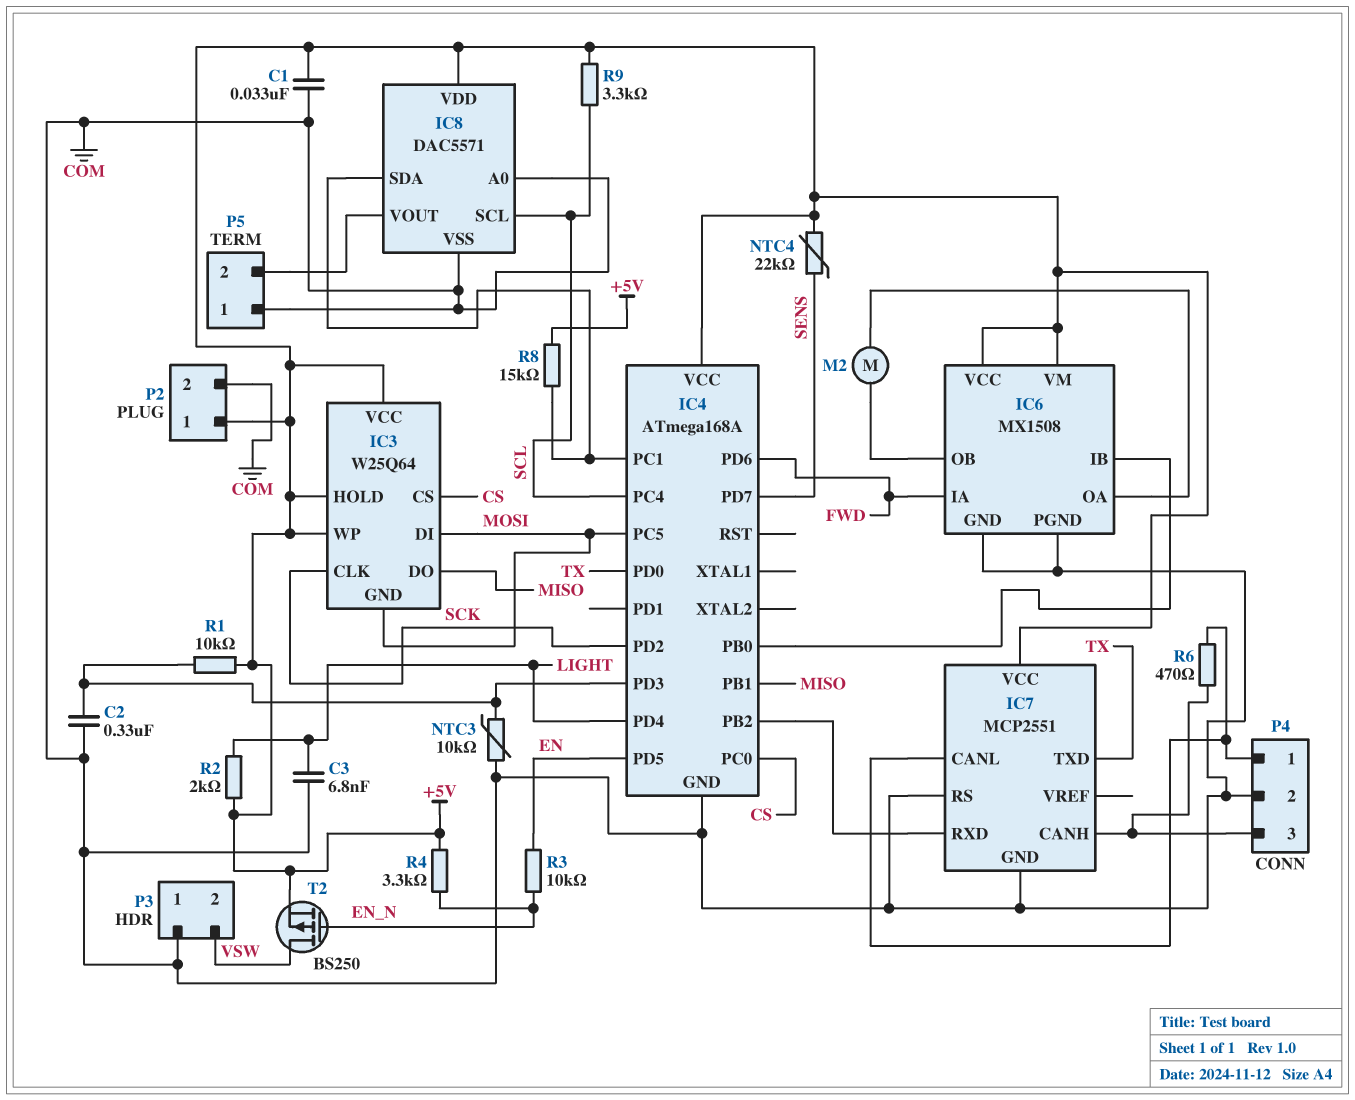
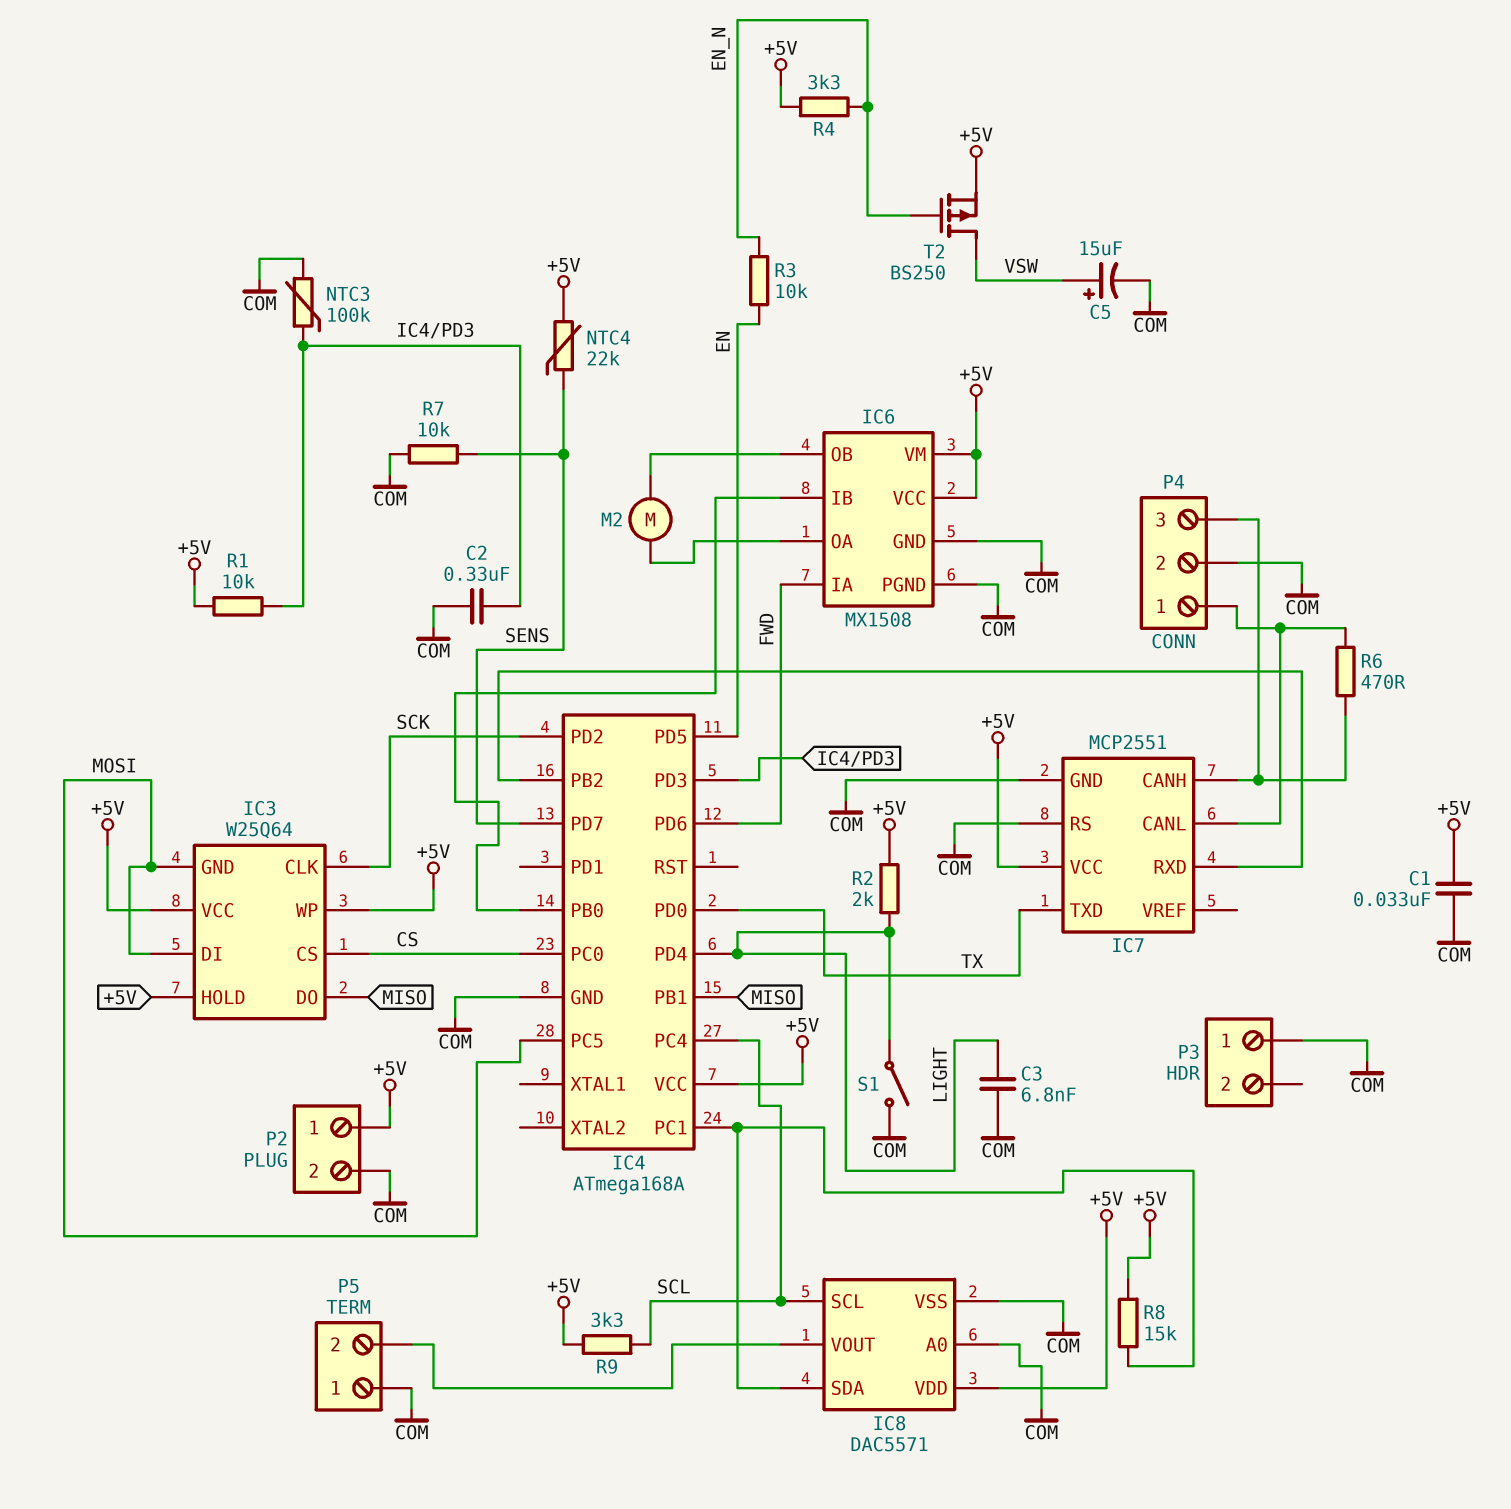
C5: none -> 15uF (plus VSW, minus COM)
NTC3: 10k (COM, IC4/PD3) -> 100k (COM, IC4/PD3)
P3 pin 2: VSW -> none
R7: none -> 10k (COM, SENS)
S1: none -> switch (COM, LIGHT)

